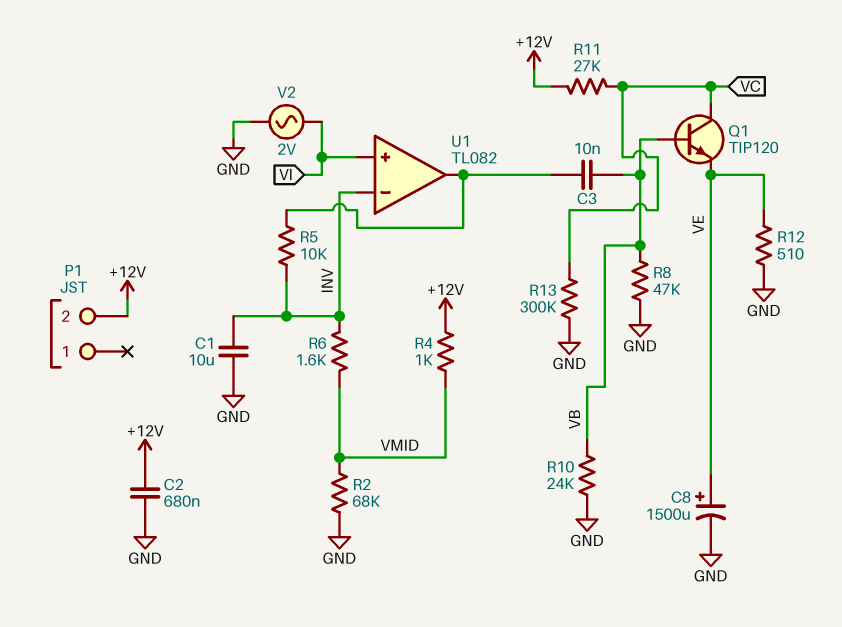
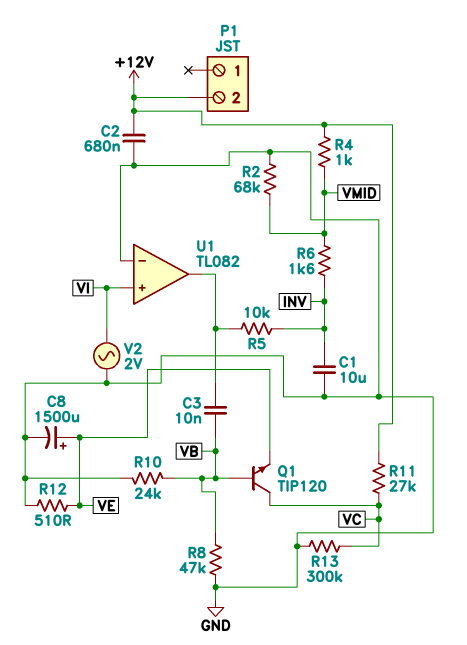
U1 pin in-: INV -> GND

